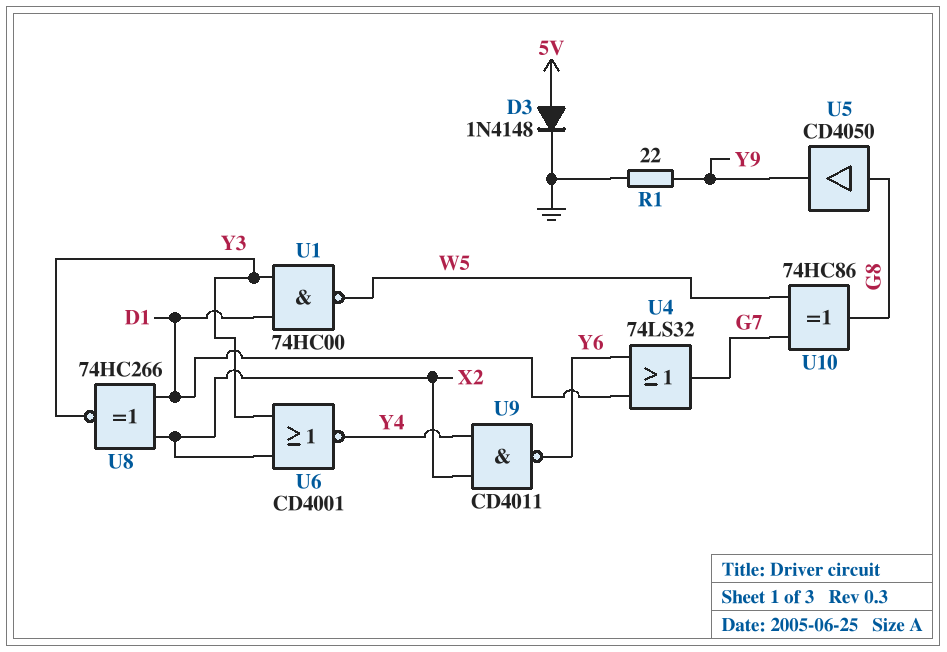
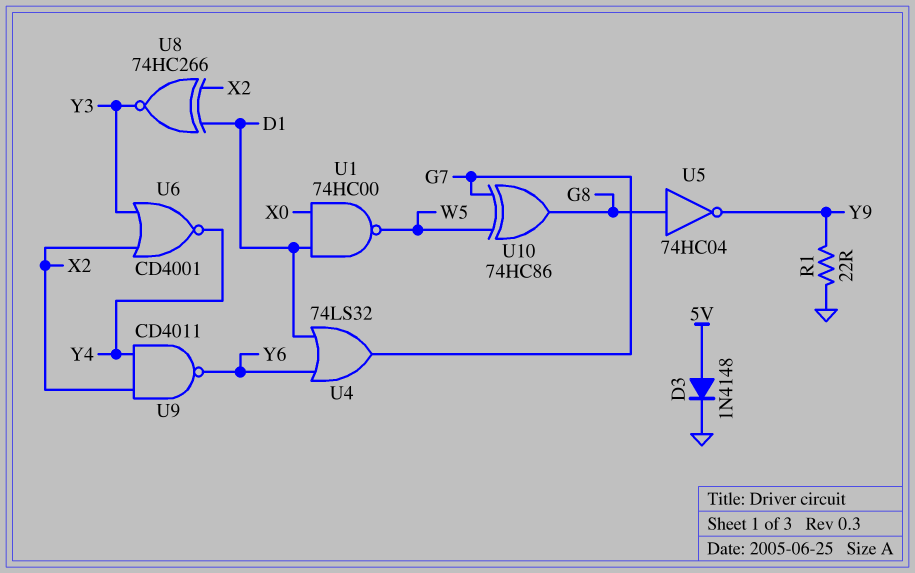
U1: NAND 74HC00 (in D1, in Y3, out W5) -> NAND 74HC00 (in D1, in X0, out W5)
U5: buffer CD4050 (in G8, out Y9) -> NOT 74HC04 (in G8, out Y9)

